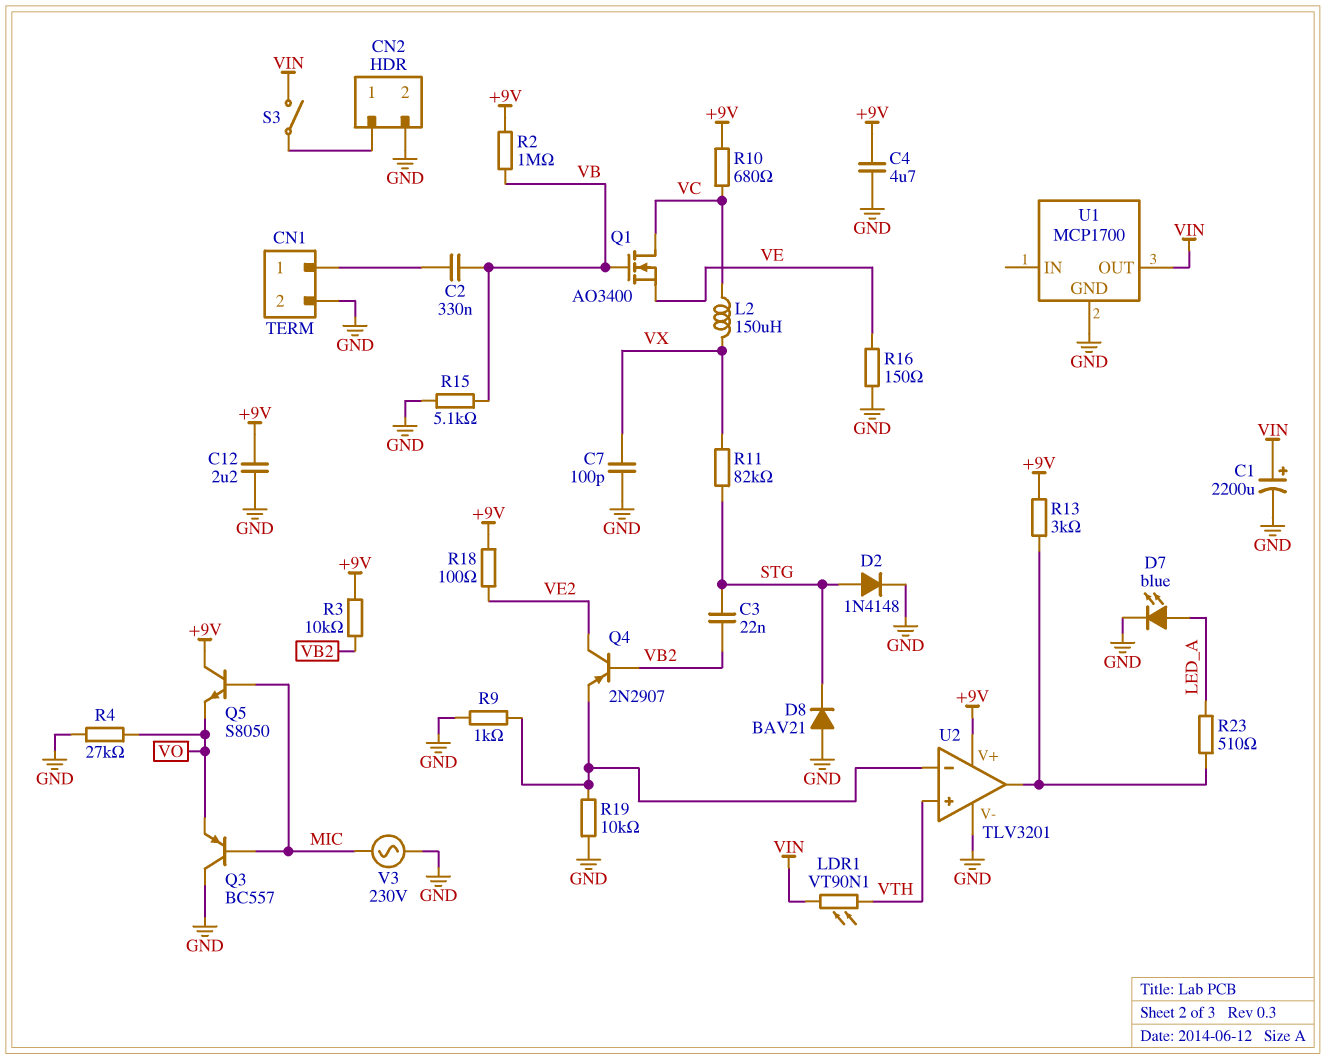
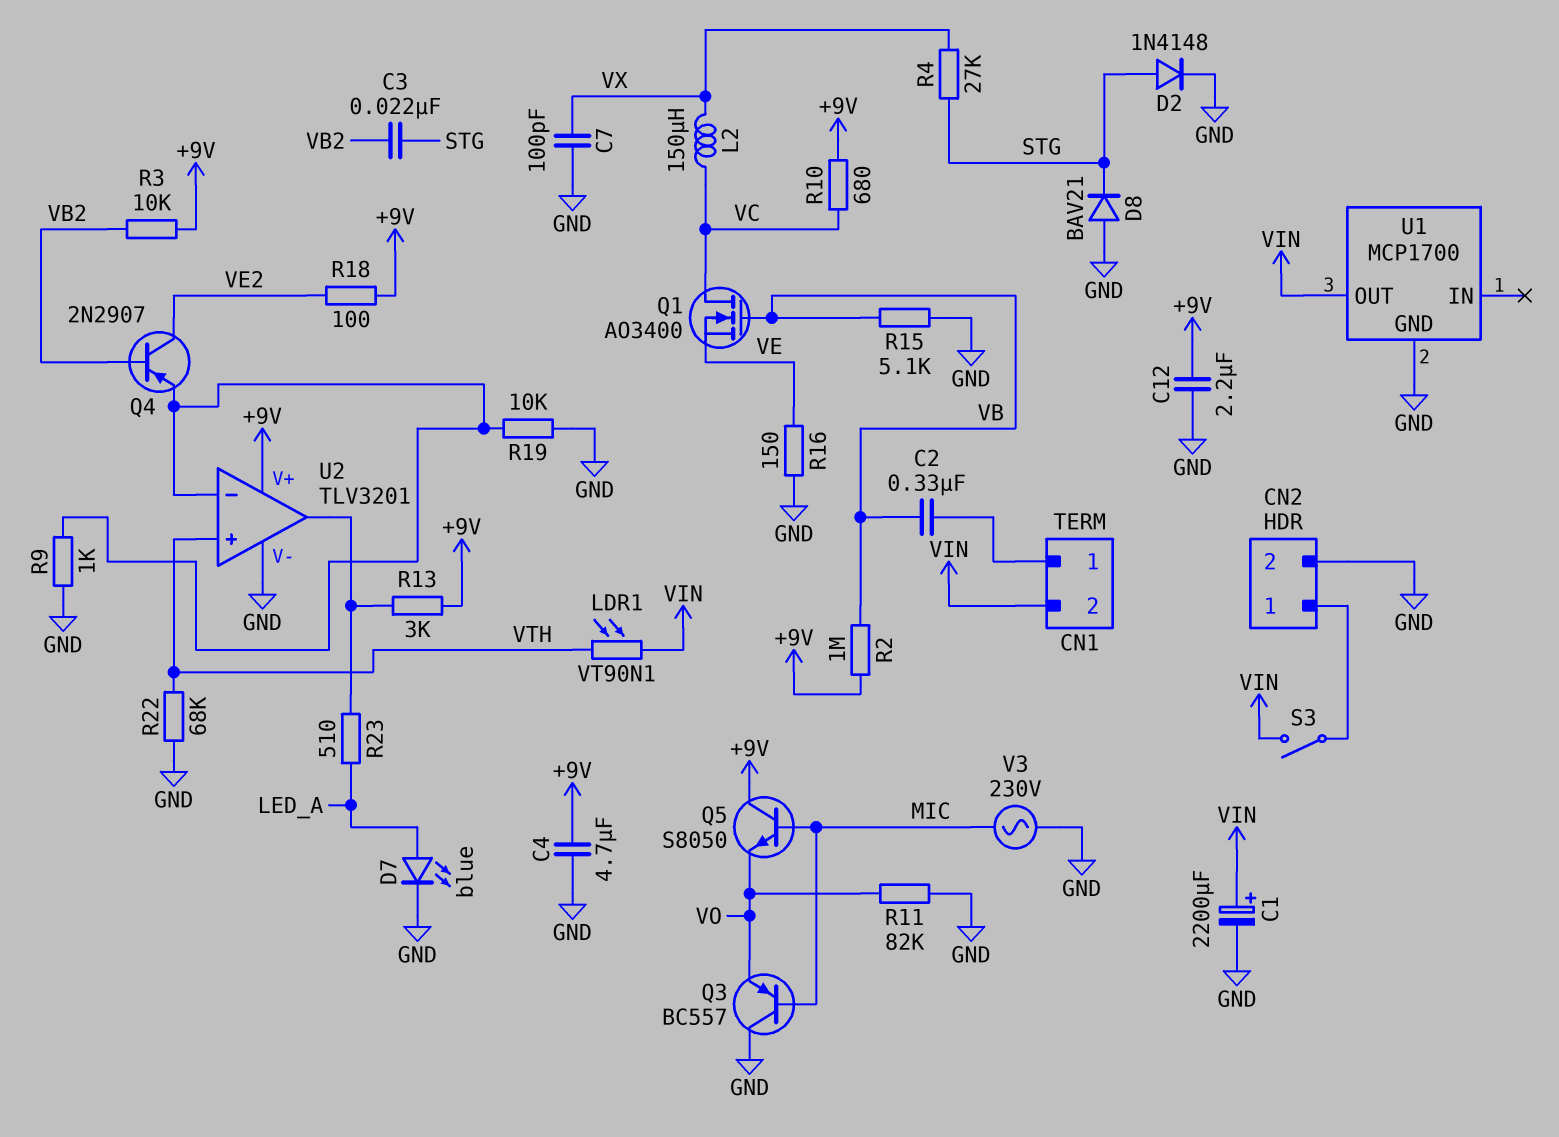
CN1 pin 2: GND -> VIN
R4: 27k (GND, VO) -> 27k (STG, VX)
R11: 82k (STG, VX) -> 82k (GND, VO)
R22: none -> 68k (GND, VTH)

